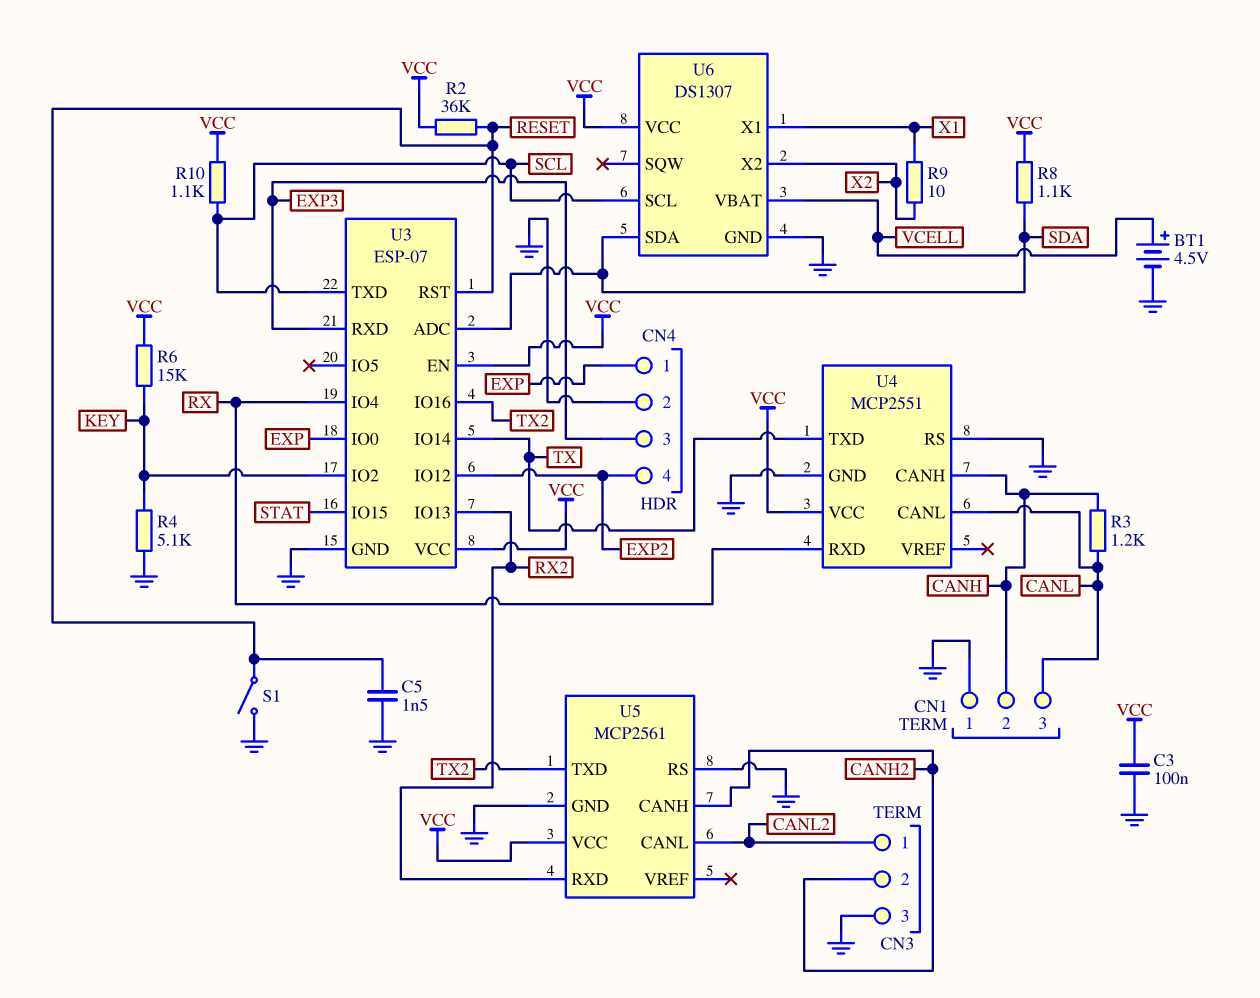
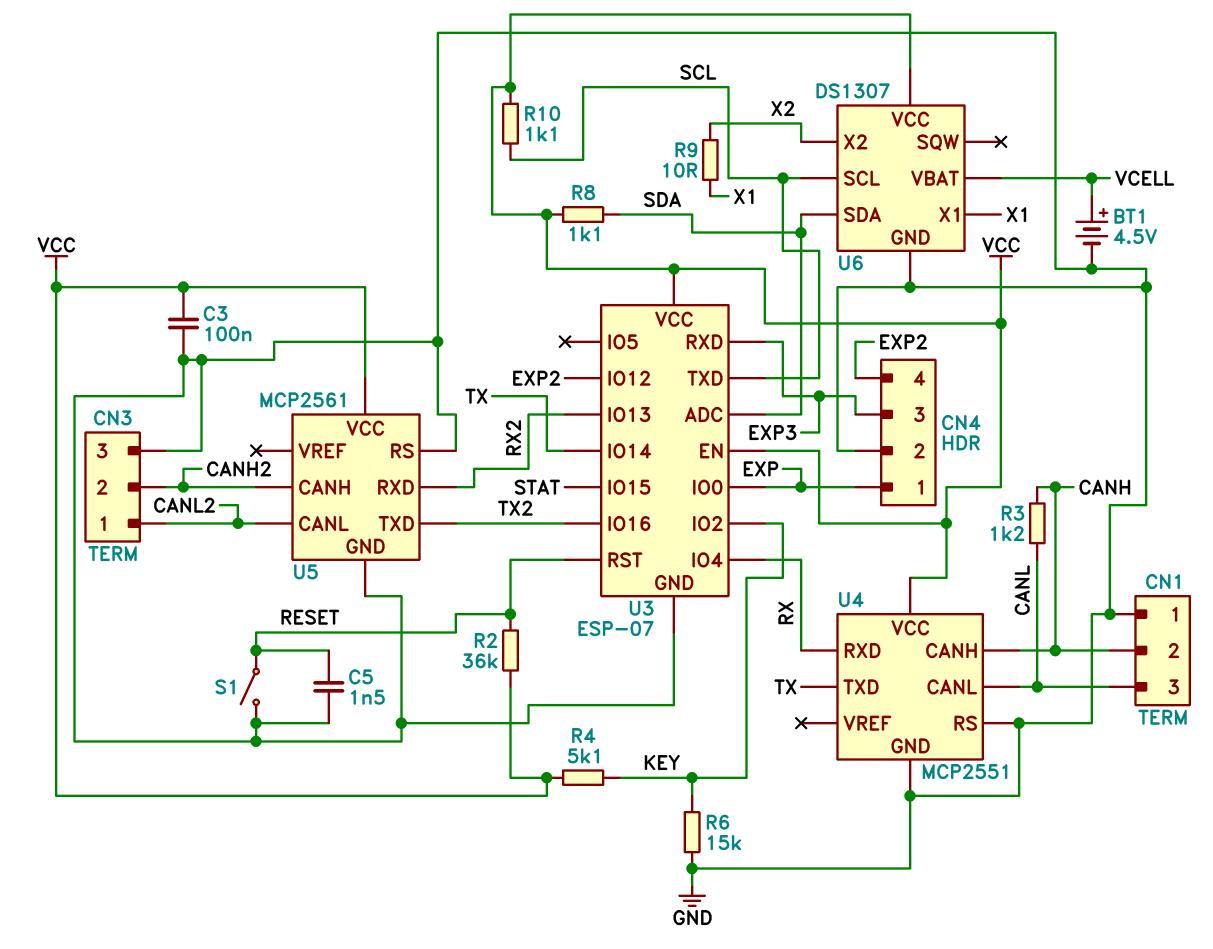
R4: 5.1k (GND, KEY) -> 5.1k (KEY, VCC)
R6: 15k (KEY, VCC) -> 15k (GND, KEY)

